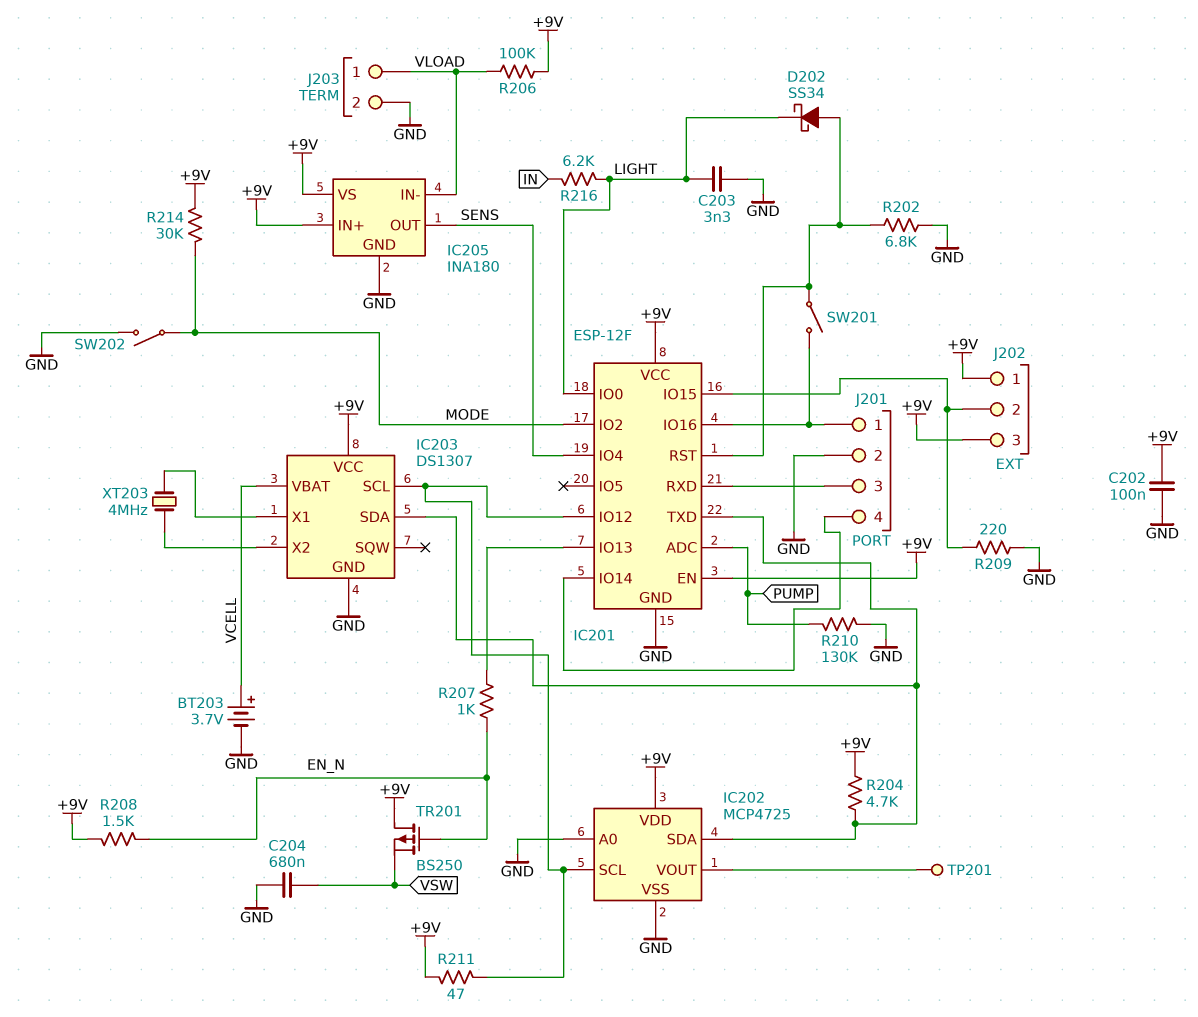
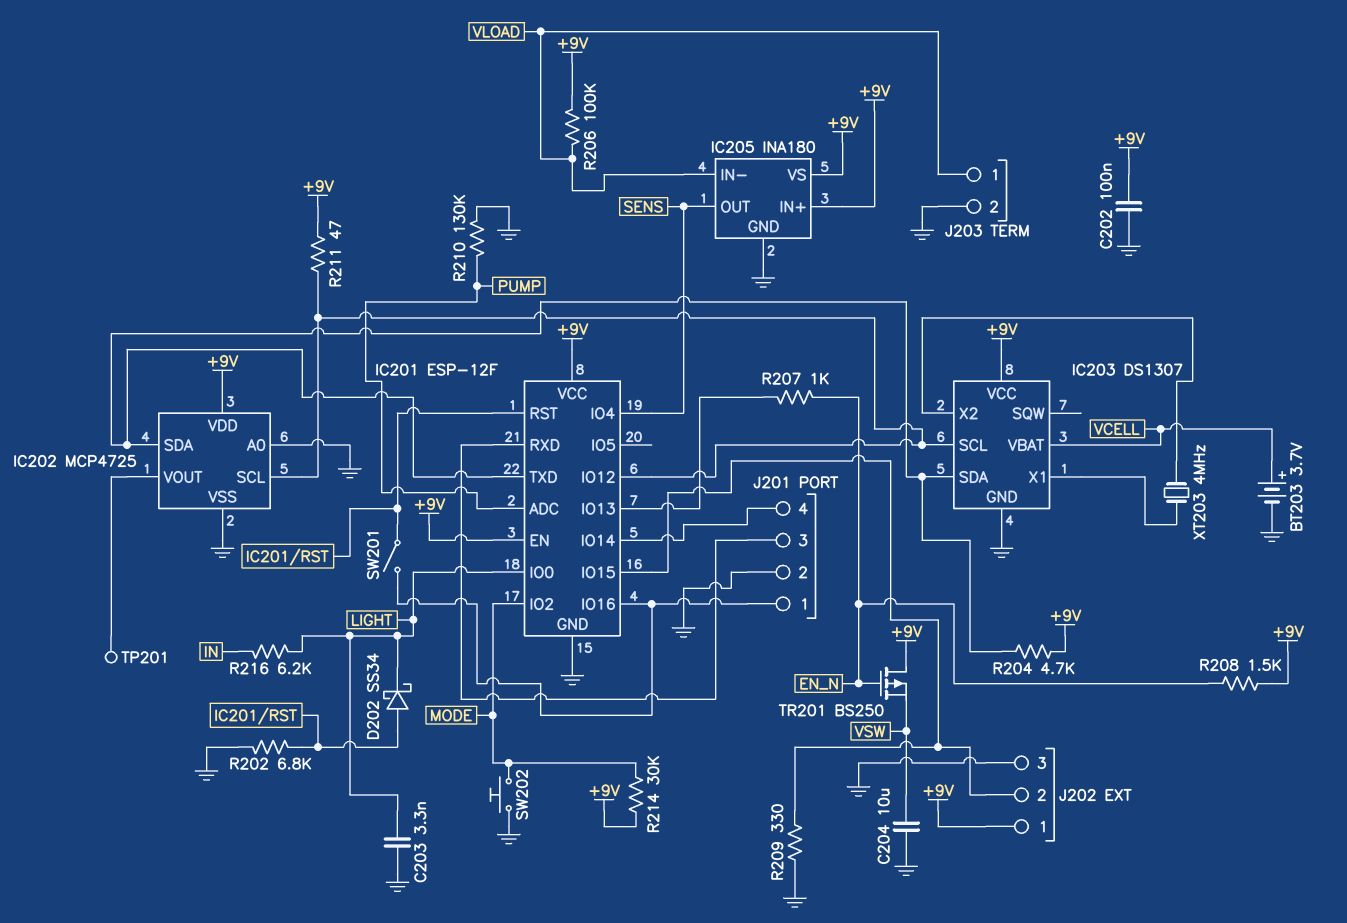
C204: 680nF (GND, VSW) -> 10uF (GND, VSW)
J202 pin 3: +9V -> GND
R209: 220 (GND, IC201/IO15) -> 330 (GND, IC201/IO15)
SW202: switch (GND, MODE) -> button (GND, MODE)

